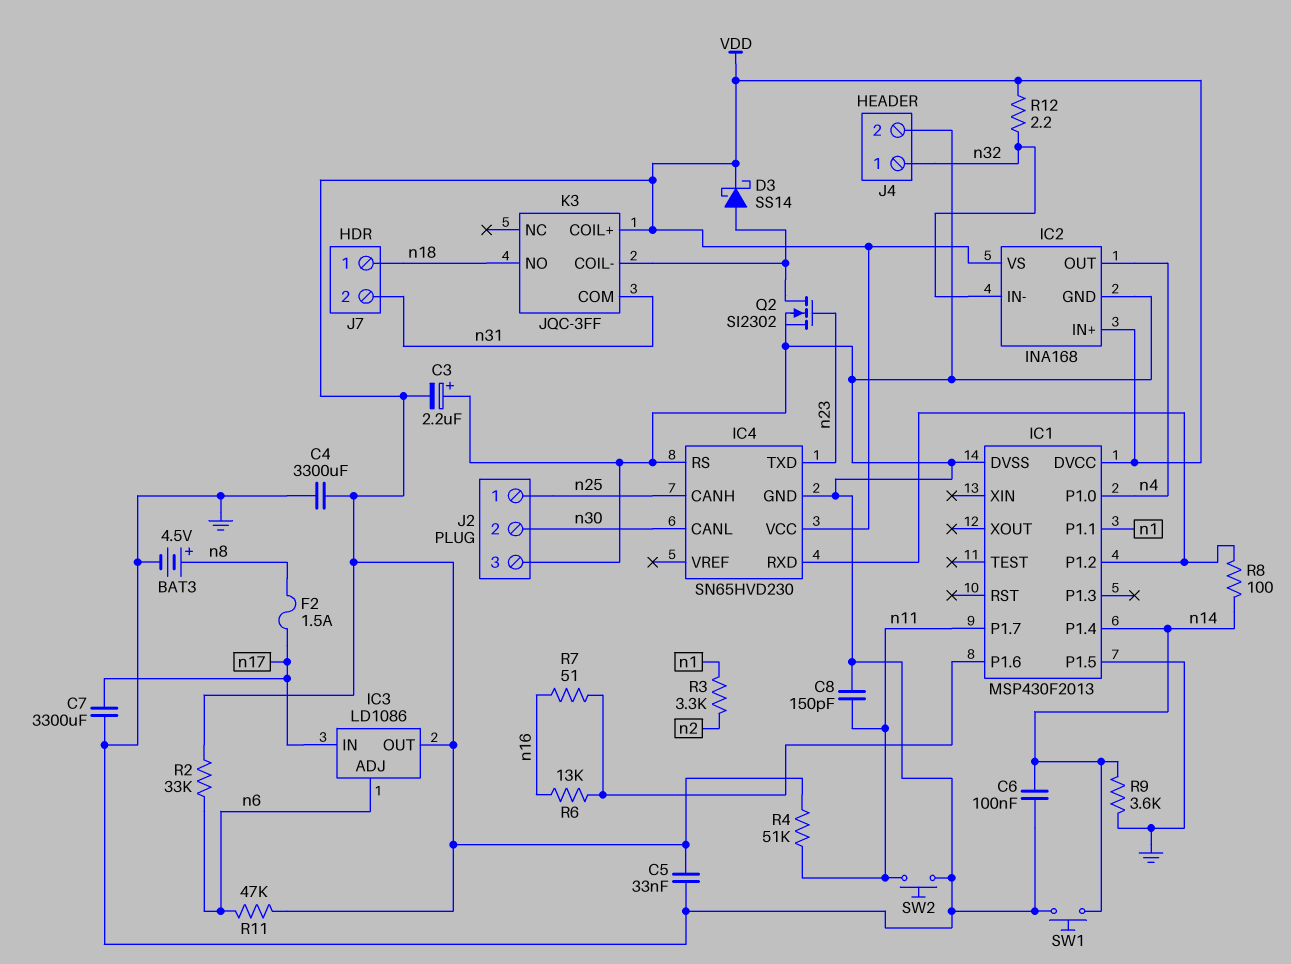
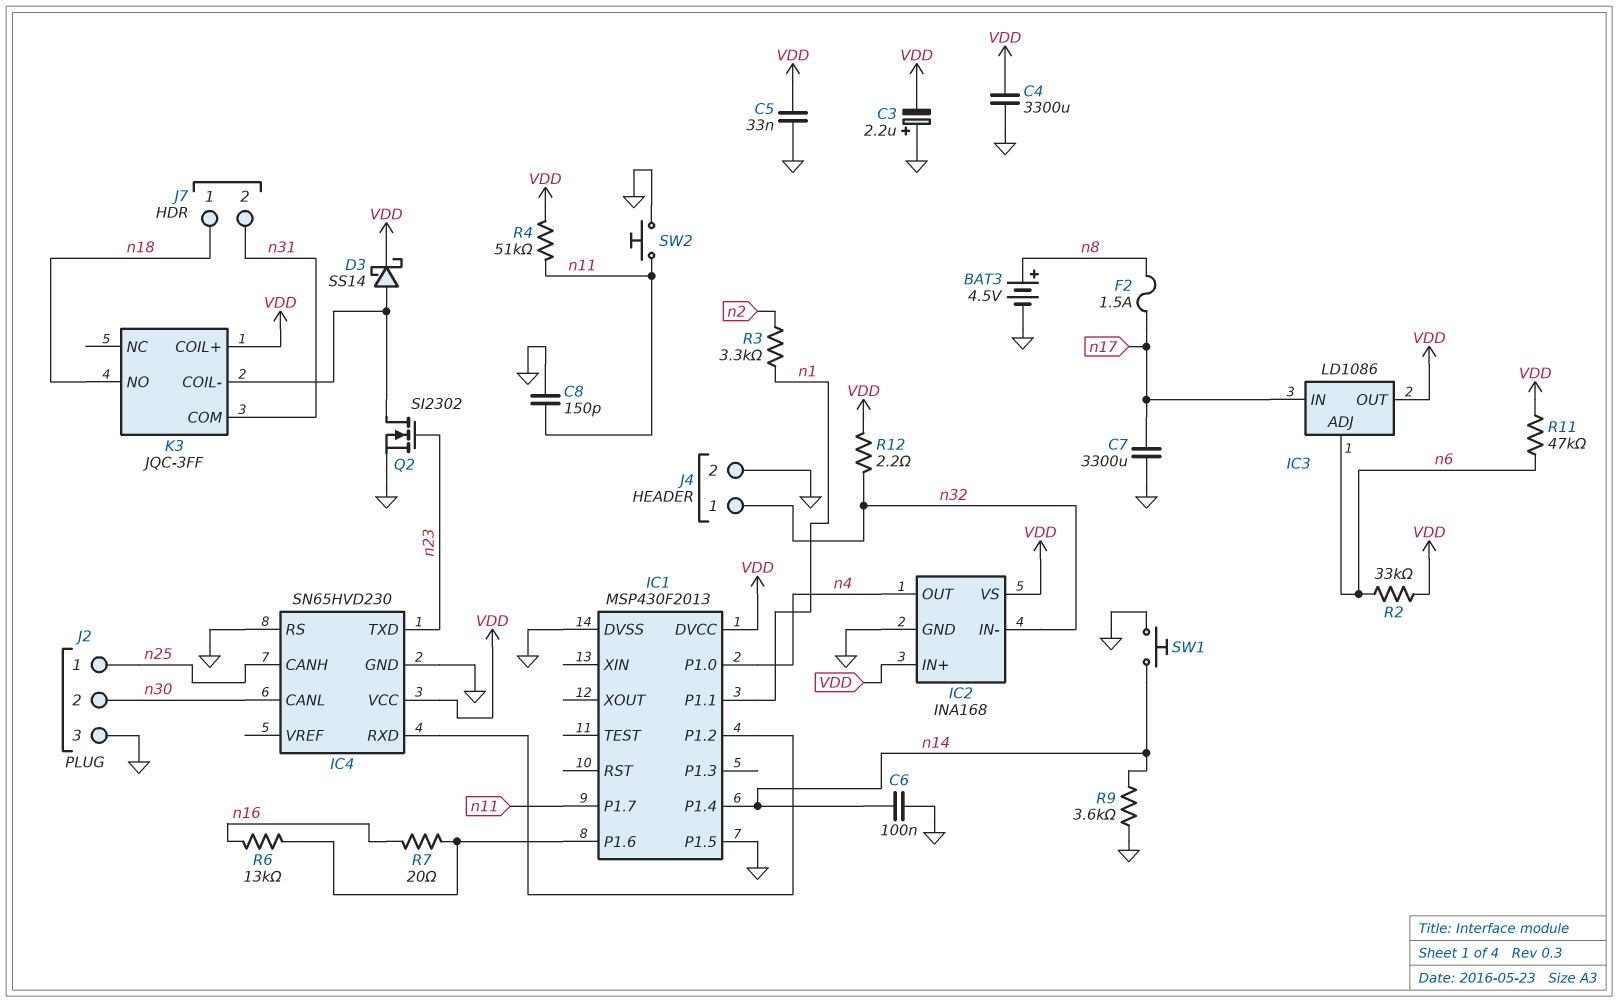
R7: 51 (IC1/P1.6, n16) -> 20 (IC1/P1.6, n16)
R8: 100 (IC1/P1.2, n14) -> none

